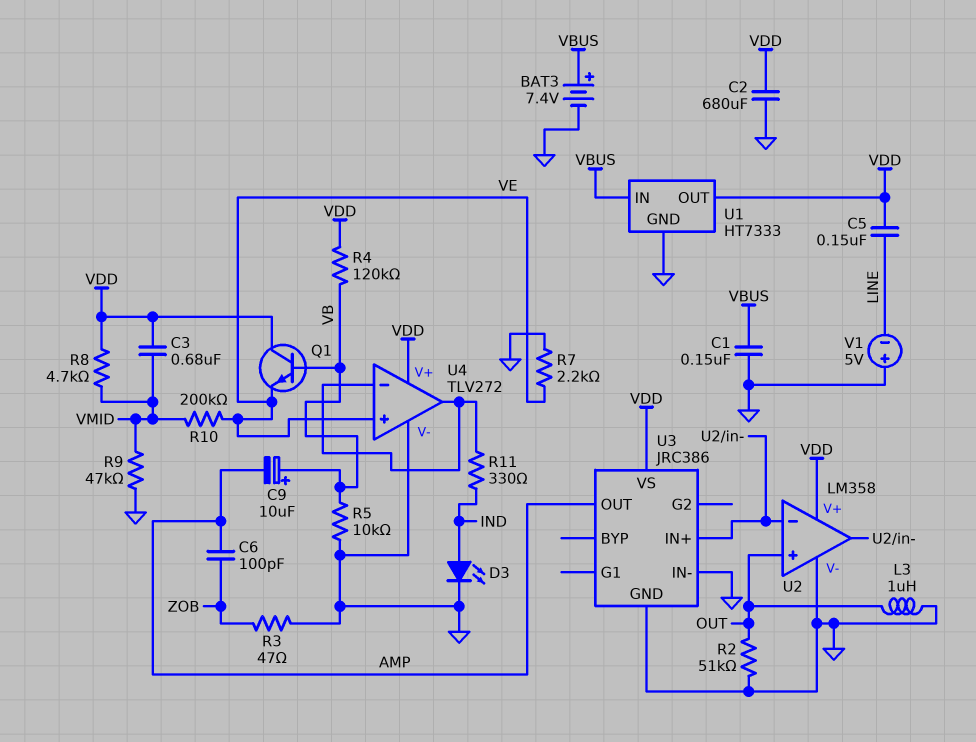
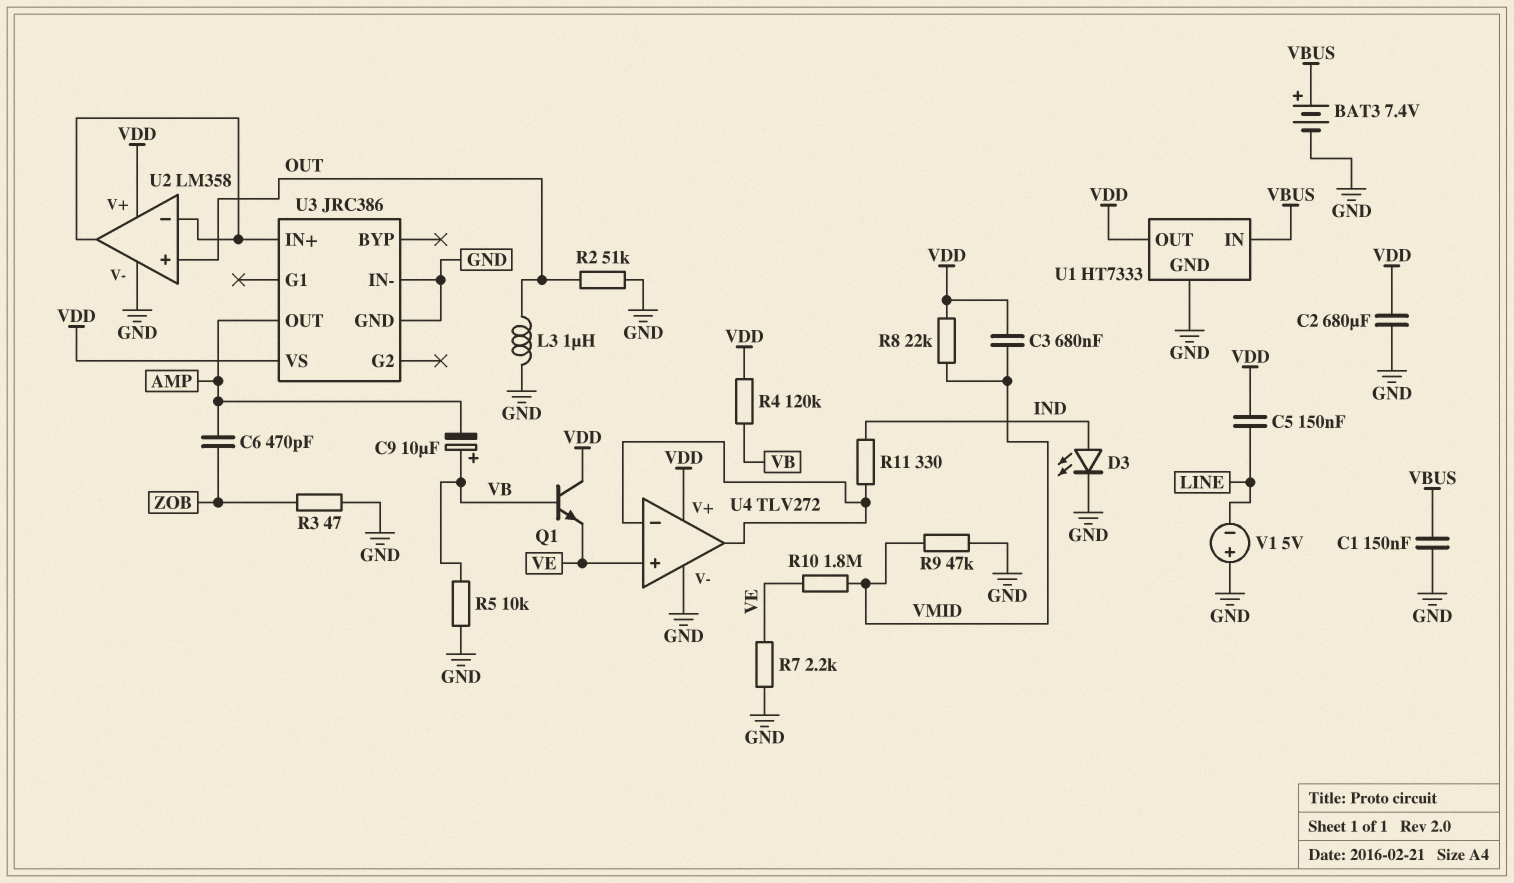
C6: 100pF (AMP, ZOB) -> 470pF (AMP, ZOB)
R8: 4.7k (VDD, VMID) -> 22k (VDD, VMID)
R10: 200k (VE, VMID) -> 1.8M (VE, VMID)

